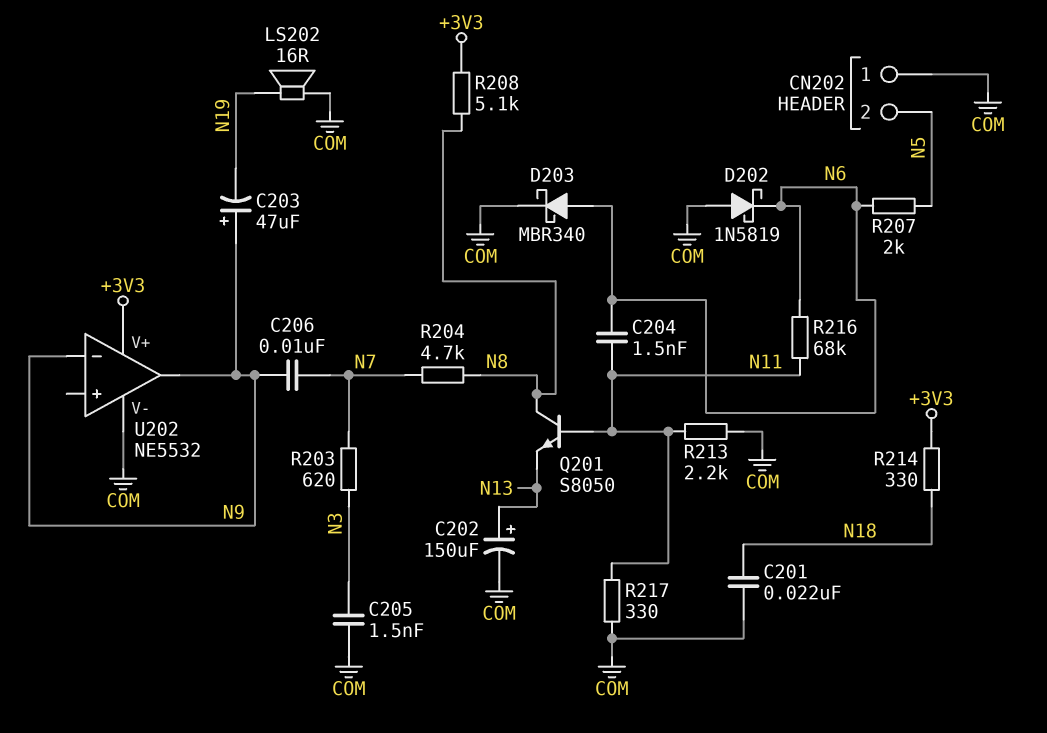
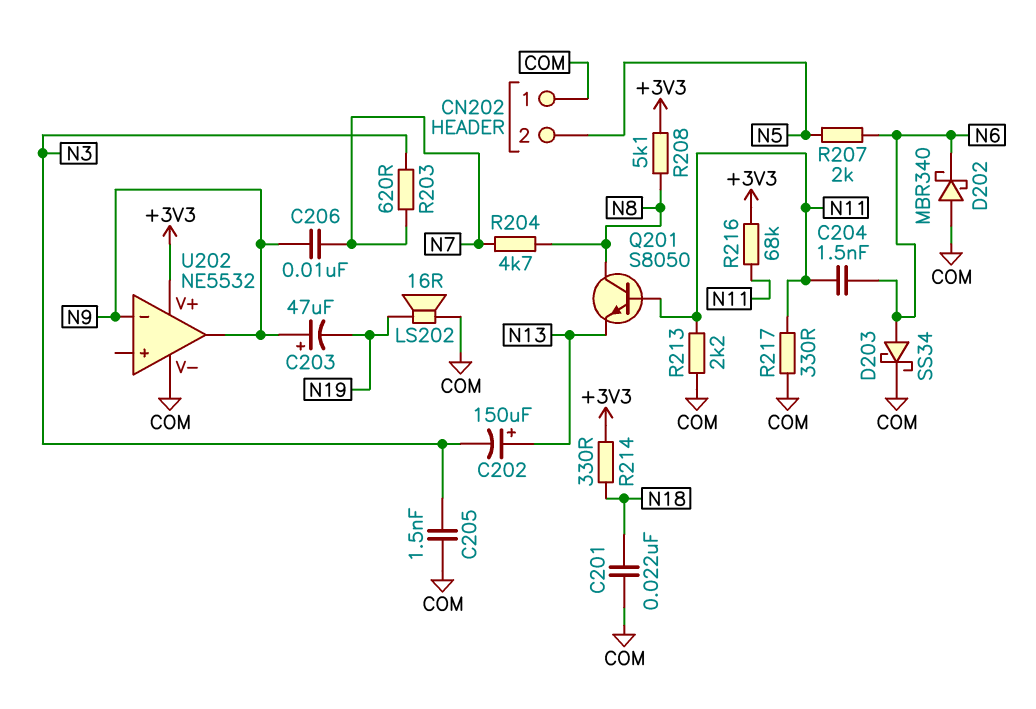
C202: 150uF (plus N13, minus COM) -> 150uF (plus N13, minus N3)
D202: schottky 1N5819 (A COM, K N6) -> schottky MBR340 (A COM, K N6)
D203: schottky MBR340 (A N6, K COM) -> schottky SS34 (A N6, K COM)
R216: 68k (N6, N11) -> 68k (+3V3, N11)

